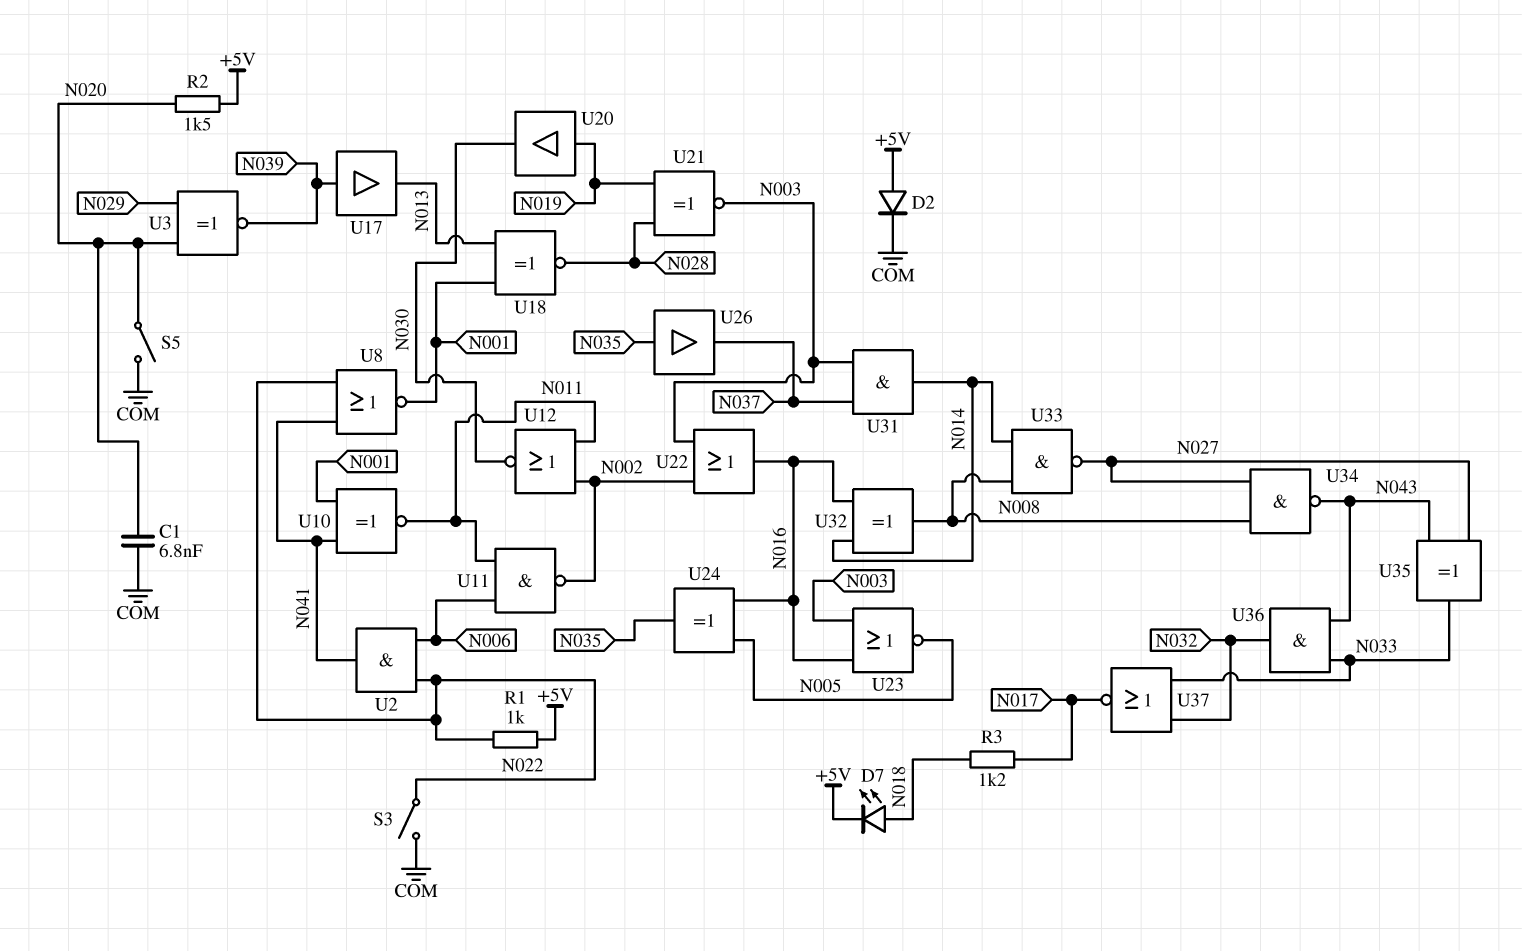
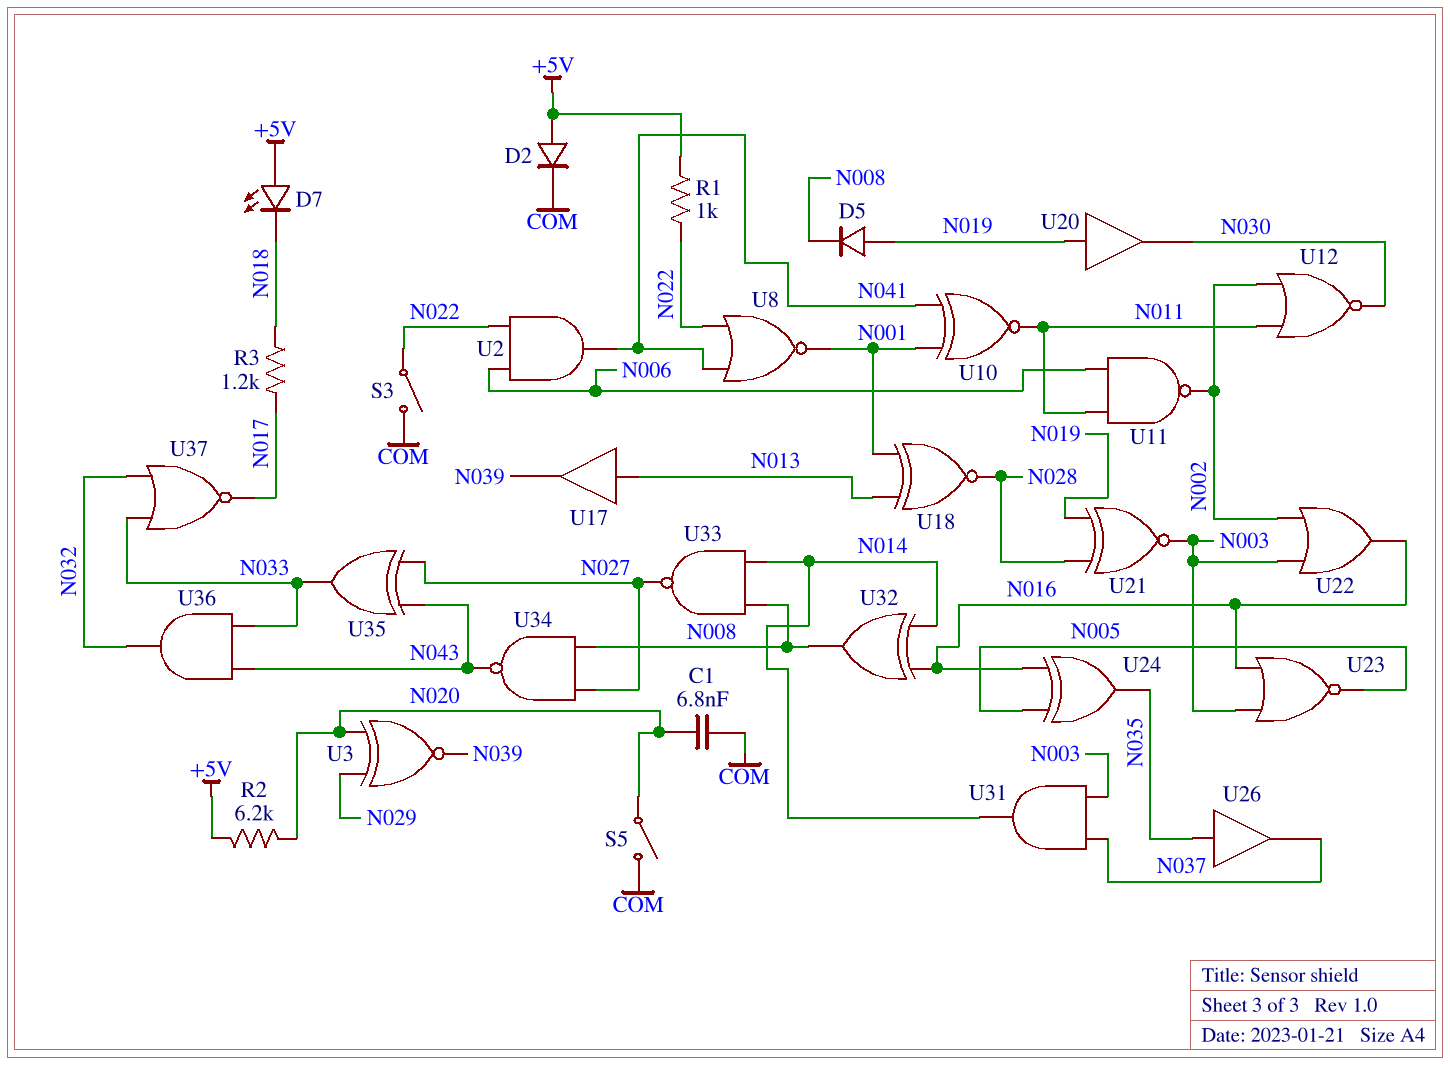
D5: none -> diode (A N019, K N008)
D7: LED (A N018, K +5V) -> LED (A +5V, K N018)
R2: 1.5k (+5V, N020) -> 6.2k (+5V, N020)
U17: buffer (in N039, out N013) -> buffer (in N013, out N039)

